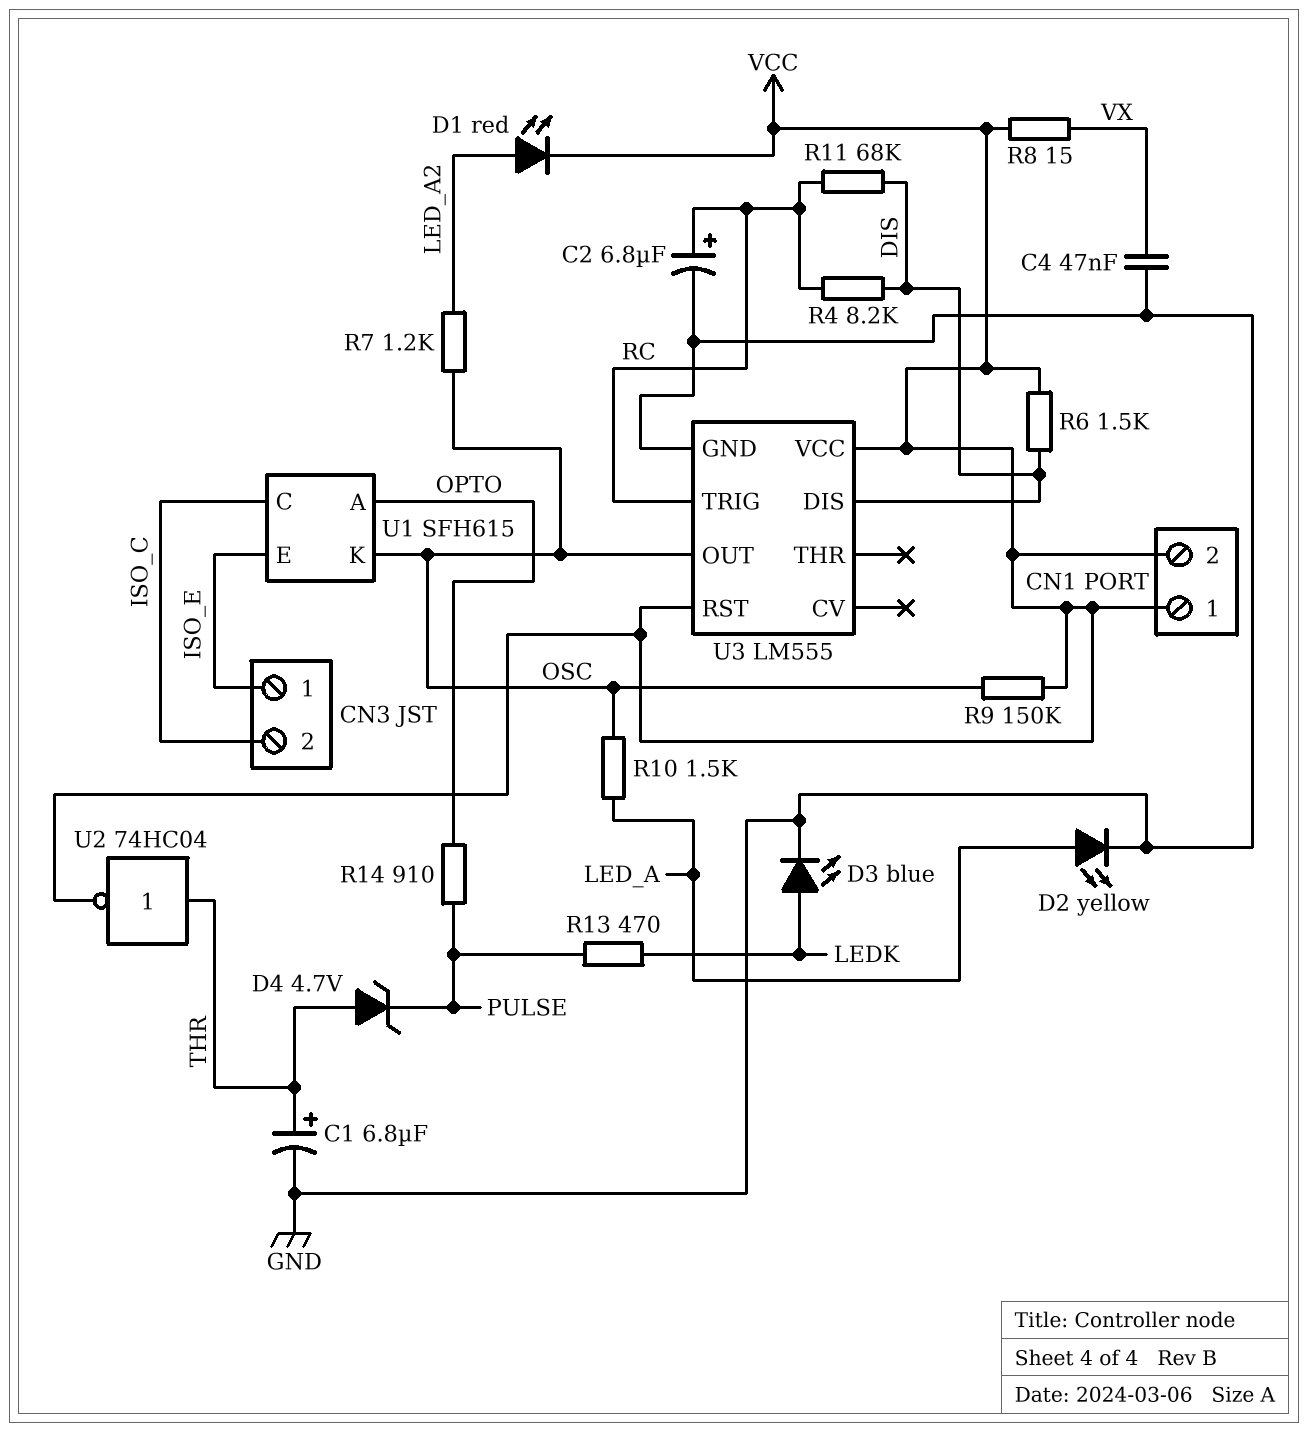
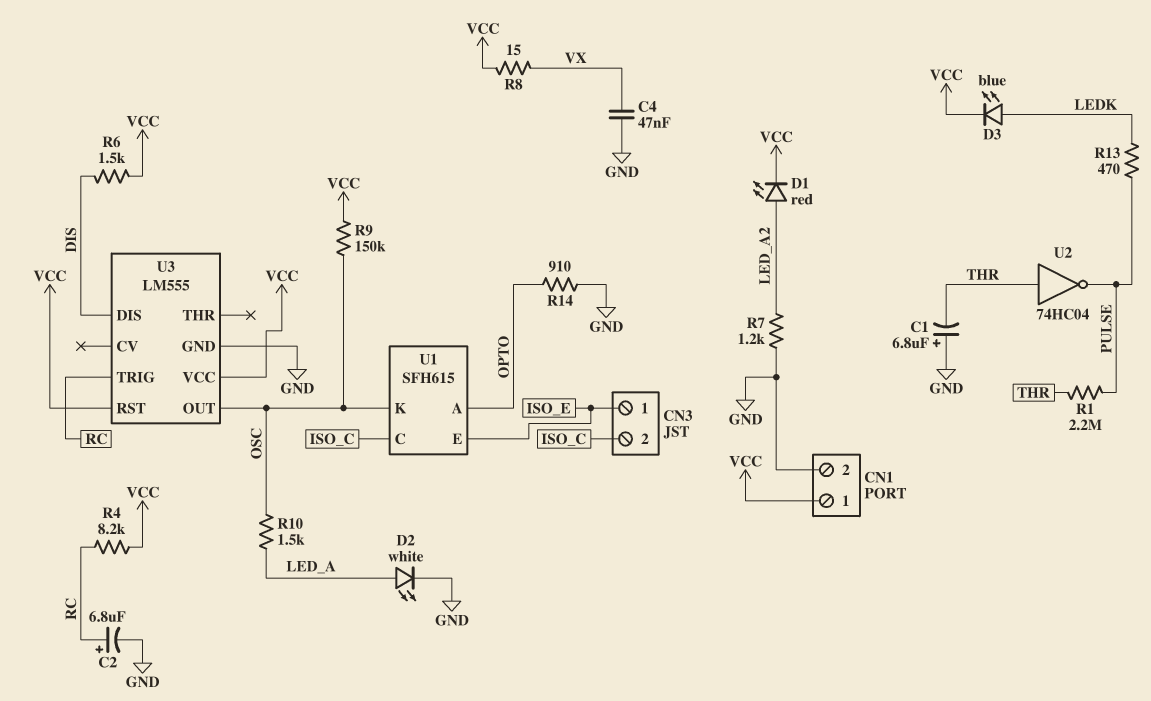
C1: 6.8uF (plus THR, minus GND) -> 6.8uF (plus GND, minus THR)
CN1 pin 2: VCC -> GND
D2: LED yellow (A LED_A, K GND) -> LED white (A LED_A, K GND)
D3: LED blue (A LEDK, K GND) -> LED blue (A LEDK, K VCC)
D4: zener 4.7V (A THR, K PULSE) -> none
R1: none -> 2.2M (PULSE, THR)
R4: 8.2k (DIS, RC) -> 8.2k (RC, VCC)
R7: 1.2k (LED_A2, OSC) -> 1.2k (GND, LED_A2)
R11: 68k (DIS, RC) -> none
R14: 910 (OPTO, PULSE) -> 910 (GND, OPTO)
U2: NOT 74HC04 (in THR, out VCC) -> NOT 74HC04 (in THR, out PULSE)

